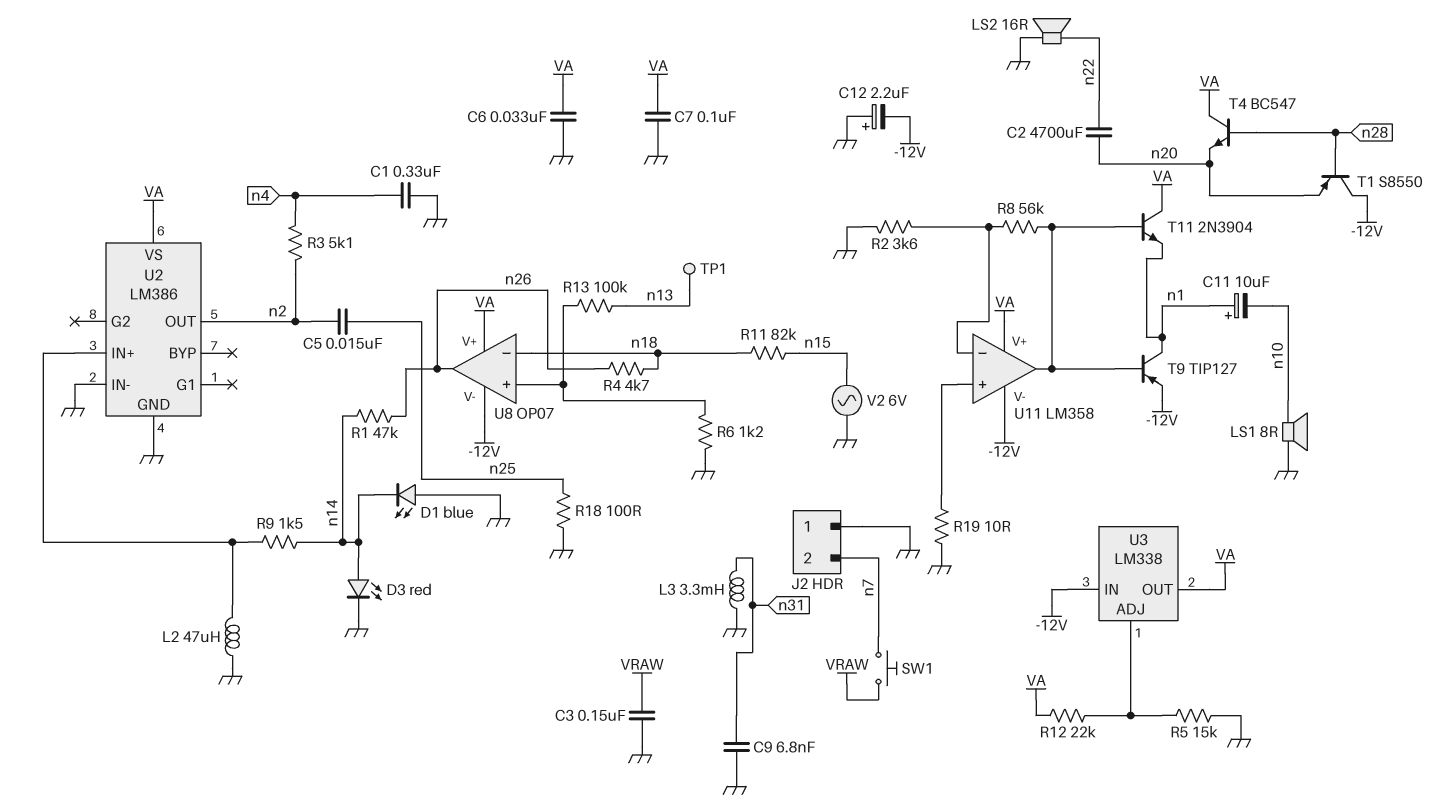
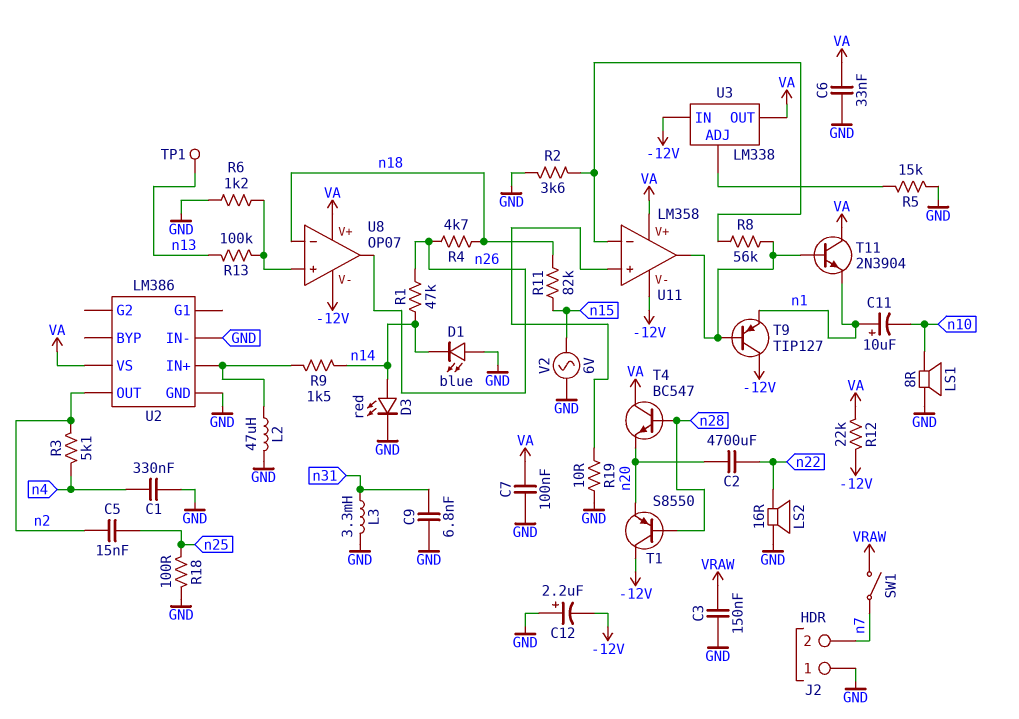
R12: 22k (U3/ADJ, VA) -> 22k (-12V, VA)
SW1: button (VRAW, n7) -> switch (VRAW, n7)
T9: PNP TIP127 (B U11/out, C n1, E -12V) -> PNP TIP127 (B U11/out, C -12V, E n1)

